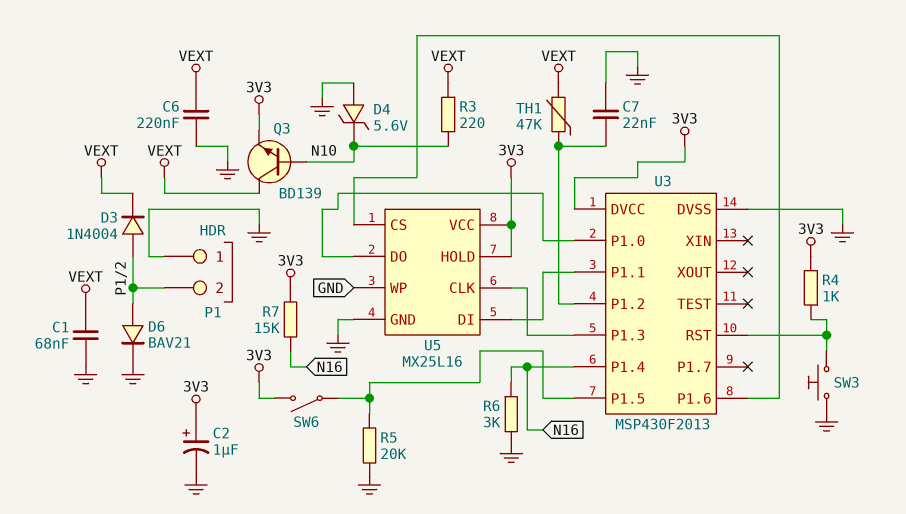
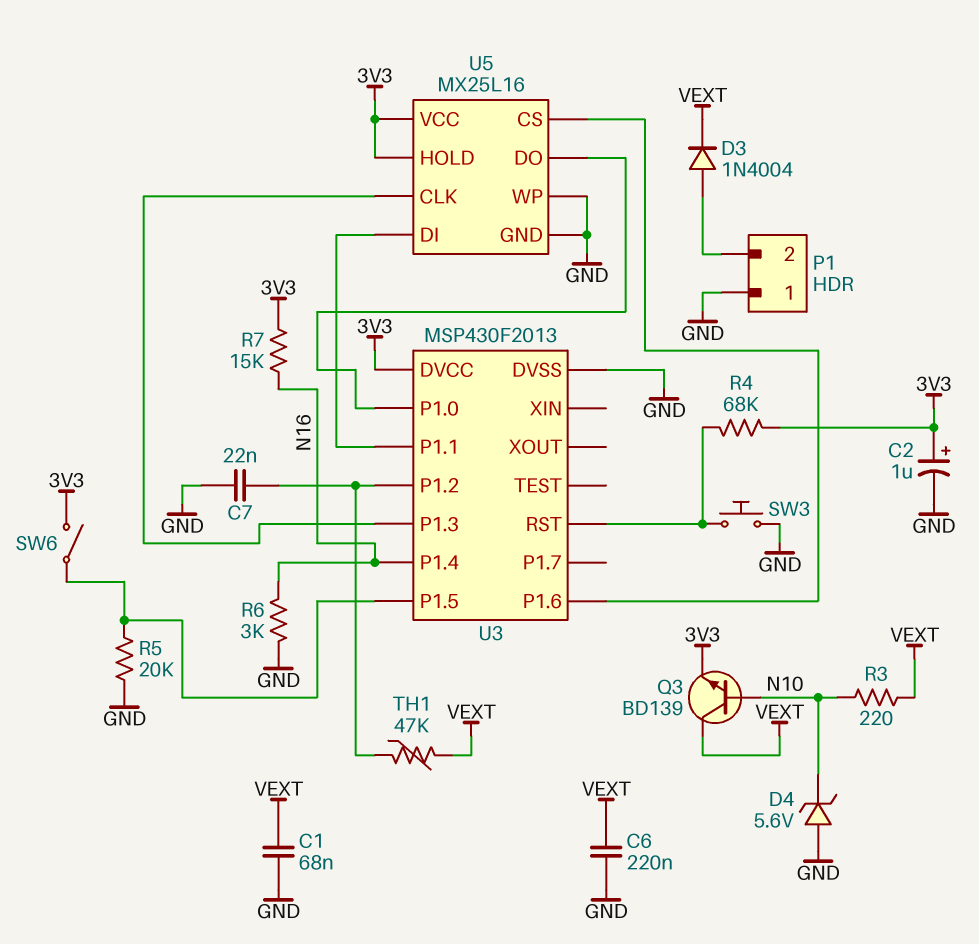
D6: diode BAV21 (A P1/2, K GND) -> none
R4: 1k (3V3, U3/RST) -> 68k (3V3, U3/RST)

